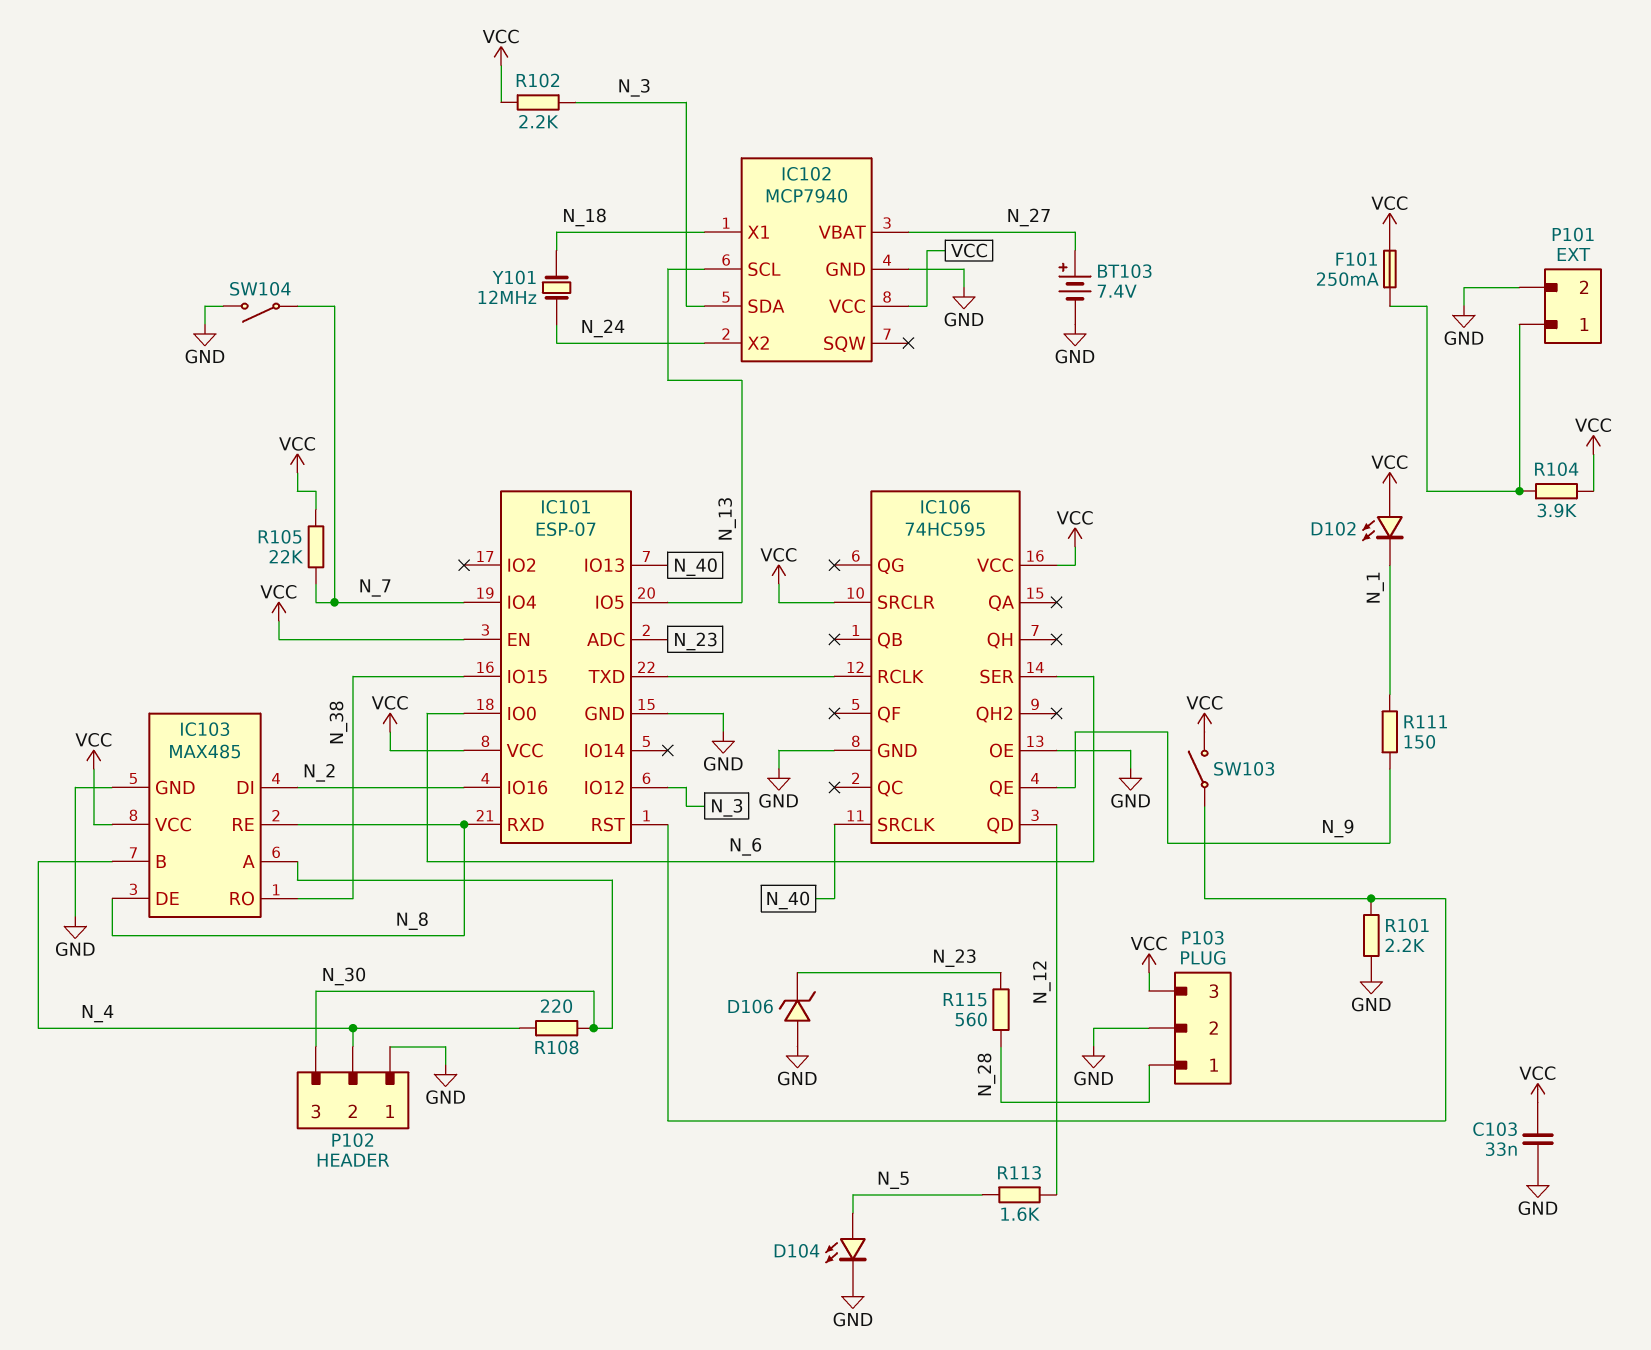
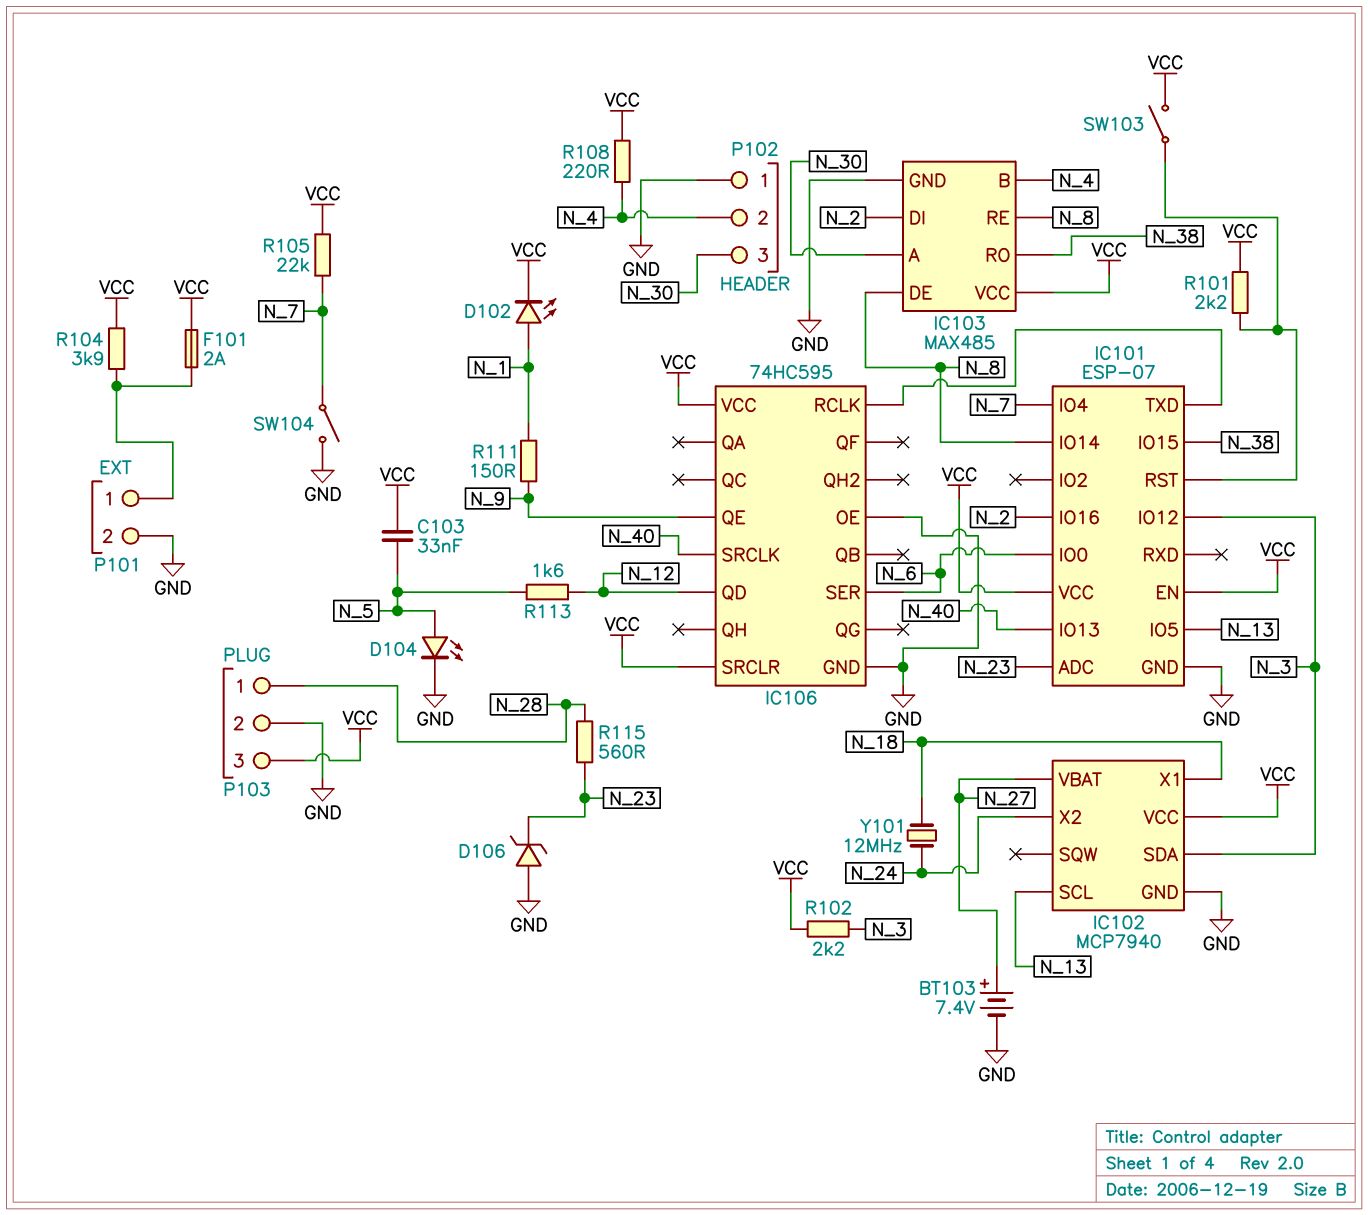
C103: 33nF (GND, VCC) -> 33nF (N_5, VCC)
D102: LED (A VCC, K N_1) -> LED (A N_1, K VCC)
F101: 250mA (P101/1, VCC) -> 2A (P101/1, VCC)
IC101 pin IO14: none -> N_8
IC101 pin RXD: N_8 -> none
R101: 2.2k (GND, IC101/RST) -> 2.2k (IC101/RST, VCC)
R108: 220 (N_4, N_30) -> 220 (N_4, VCC)

